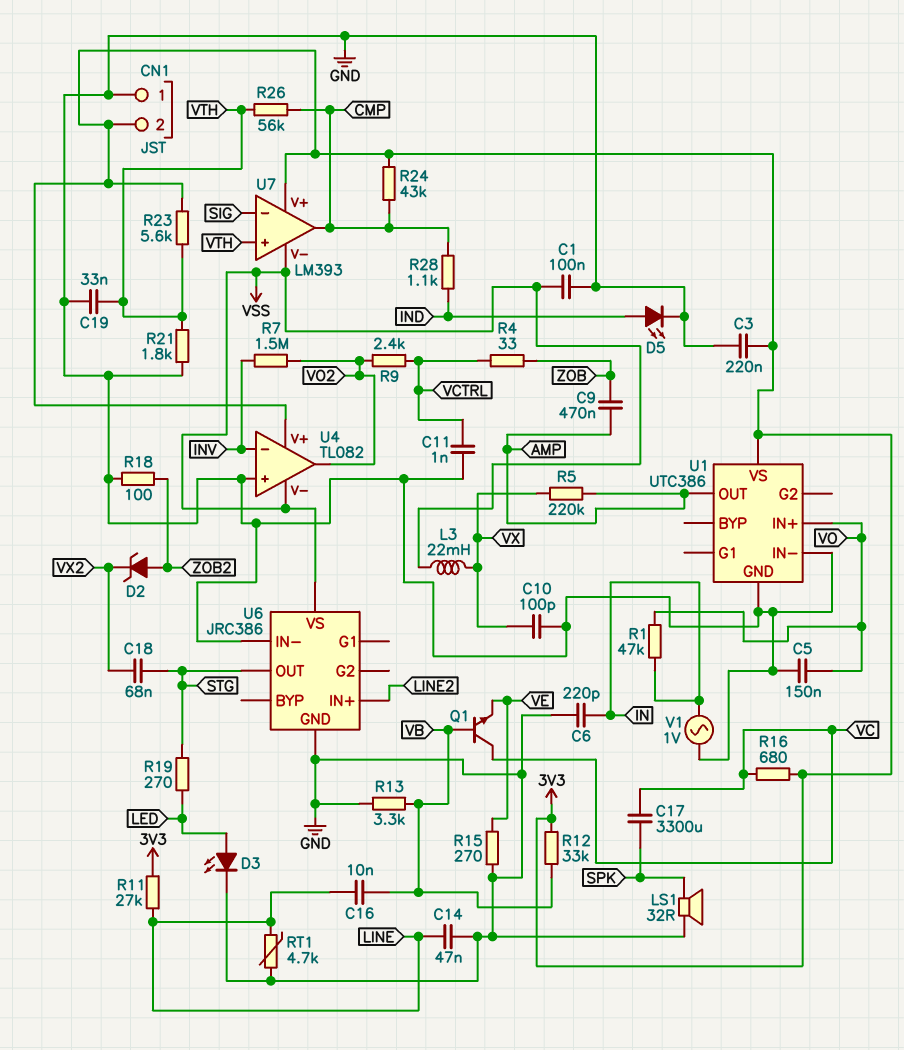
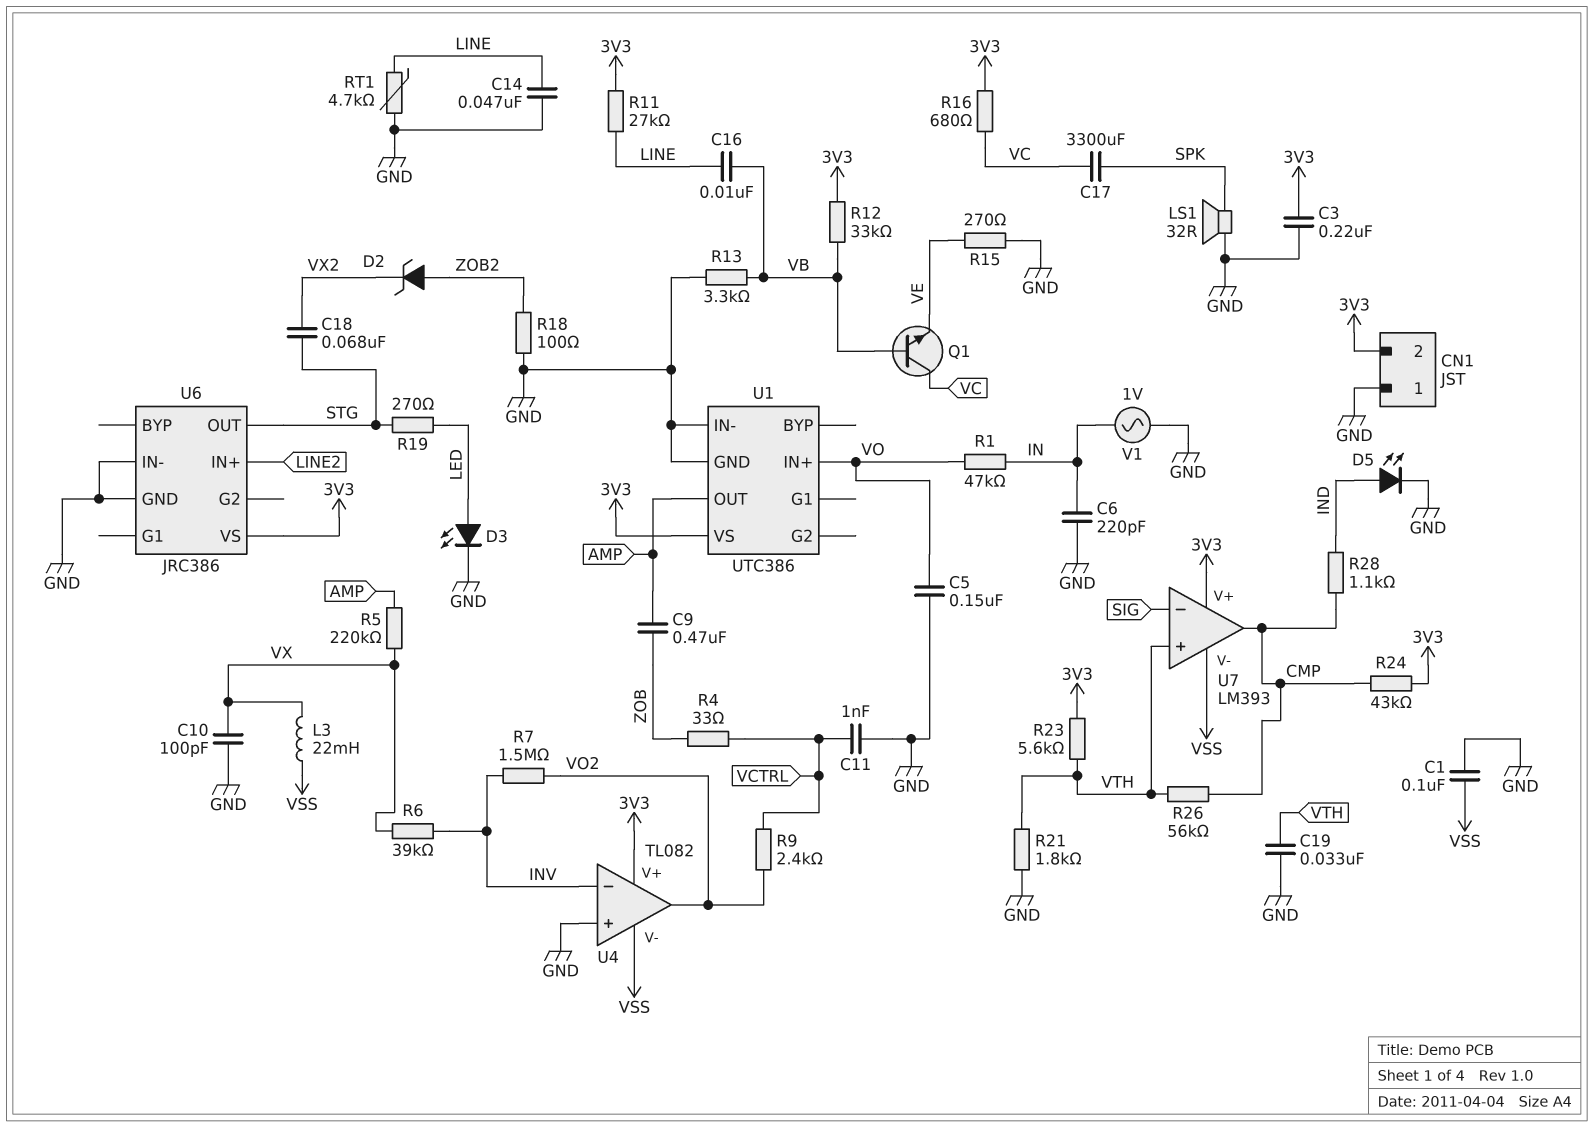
R6: none -> 39k (INV, VX)
U6 pin VS: VSS -> 3V3

